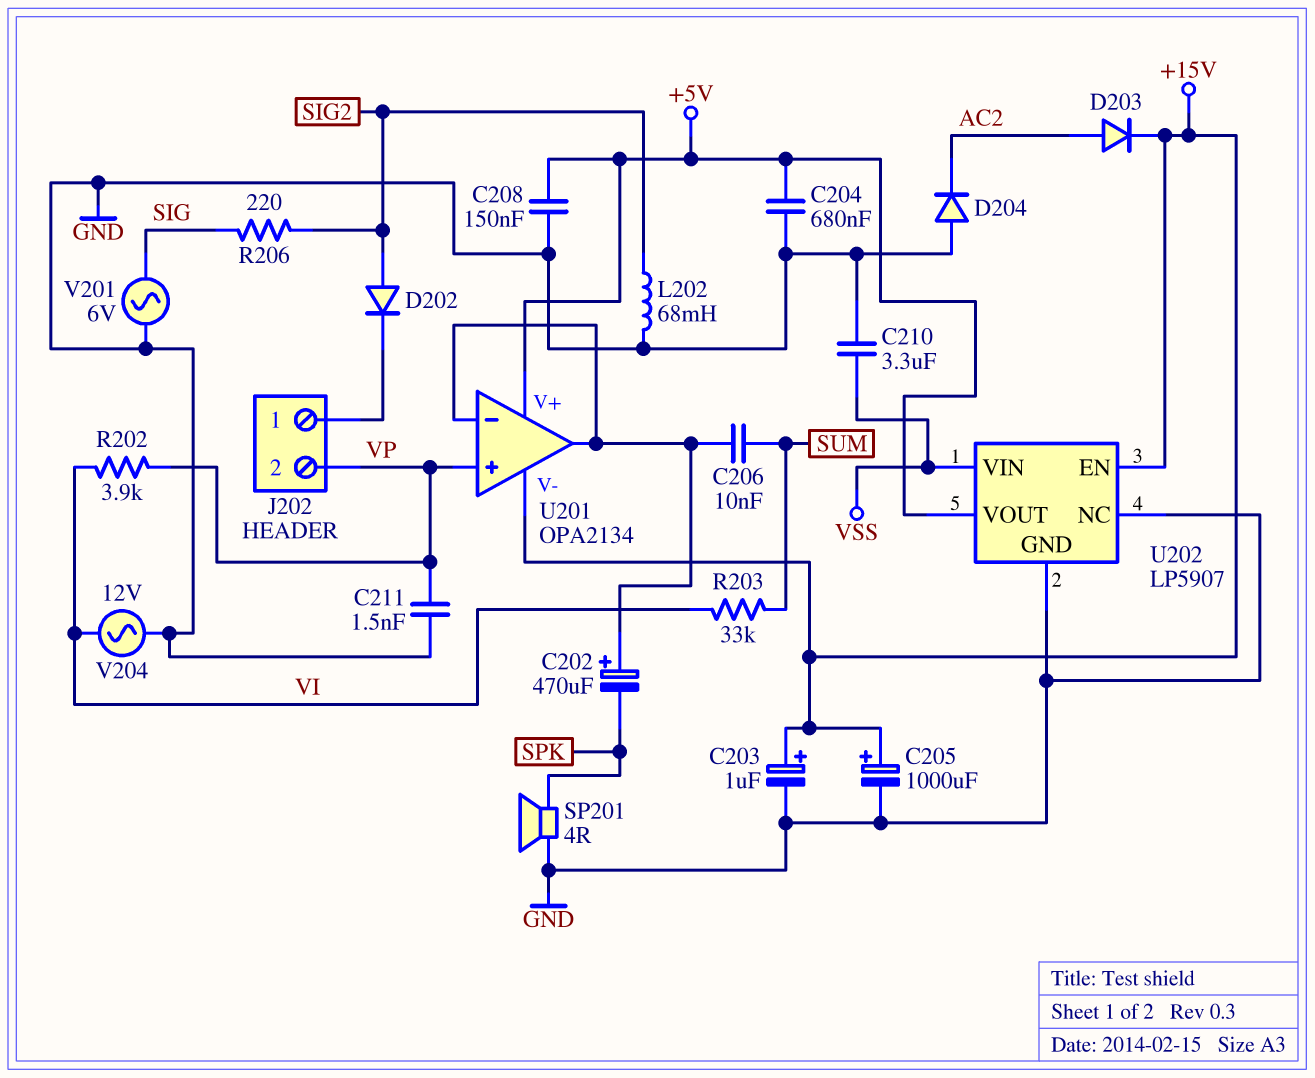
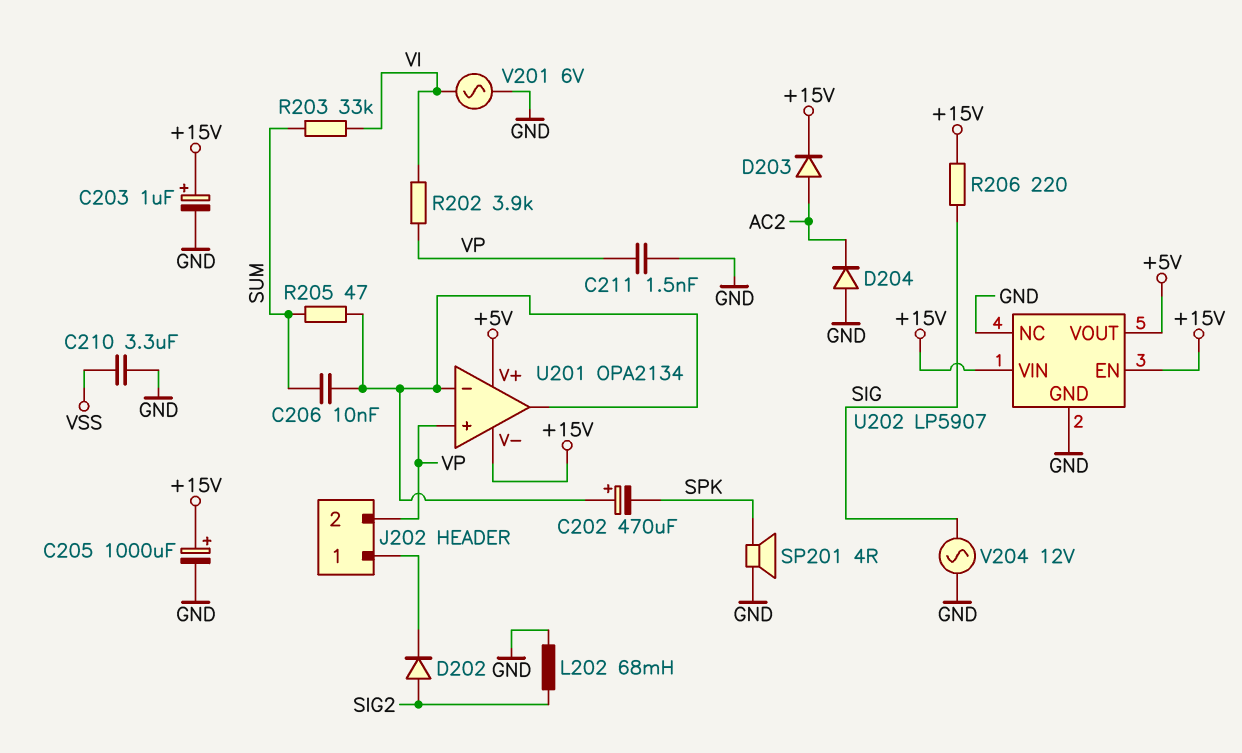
C204: 680nF (+5V, GND) -> none
C208: 150nF (+5V, GND) -> none
R205: none -> 47 (SUM, U201/in-)
R206: 220 (SIG, SIG2) -> 220 (+15V, SIG)
U202 pin VIN: VSS -> +15V
V201: AC 6V (GND, SIG) -> AC 6V (GND, VI)
V204: AC 12V (GND, VI) -> AC 12V (GND, SIG)

